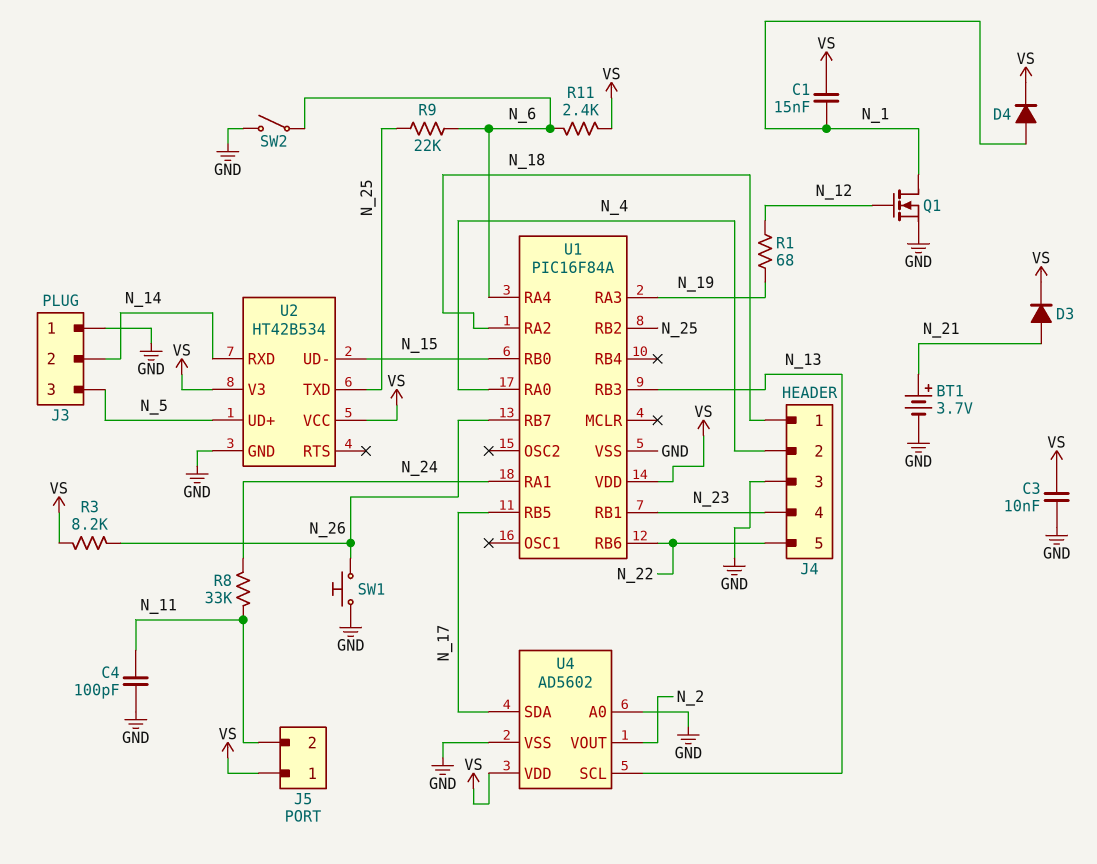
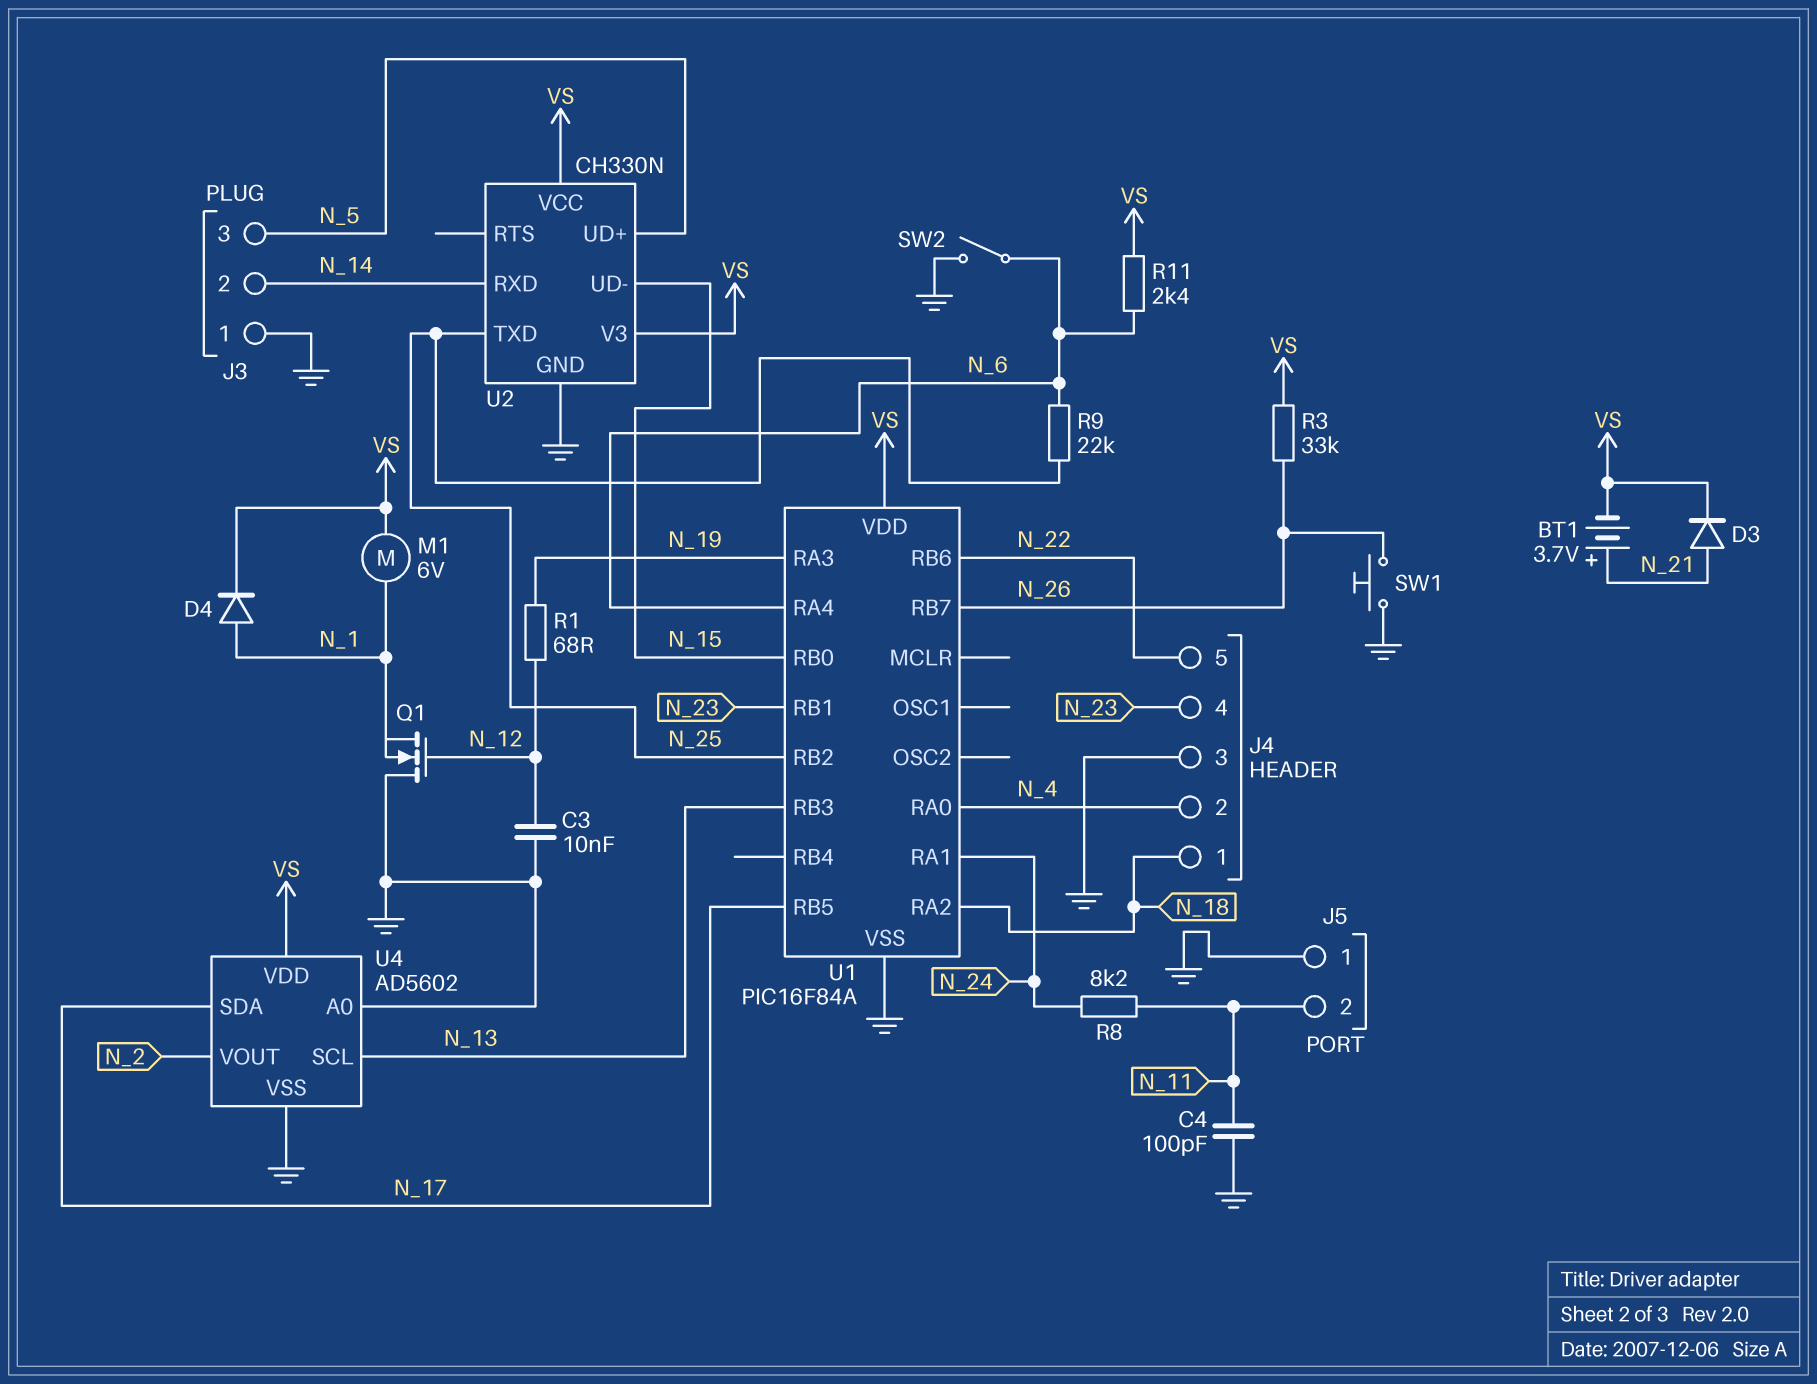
BT1: 3.7V (plus N_21, minus GND) -> 3.7V (plus N_21, minus VS)
C1: 15nF (N_1, VS) -> none
C3: 10nF (GND, VS) -> 10nF (GND, N_12)
J5 pin 1: VS -> GND
M1: none -> motor 6V (N_1, VS)
Q1: NMOS (G N_12, D N_1, S GND) -> NMOS (G N_12, D GND, S N_1)
R3: 8.2k (N_26, VS) -> 33k (N_26, VS)
R8: 33k (N_11, N_24) -> 8.2k (N_11, N_24)
U2: HT42B534 -> CH330N

